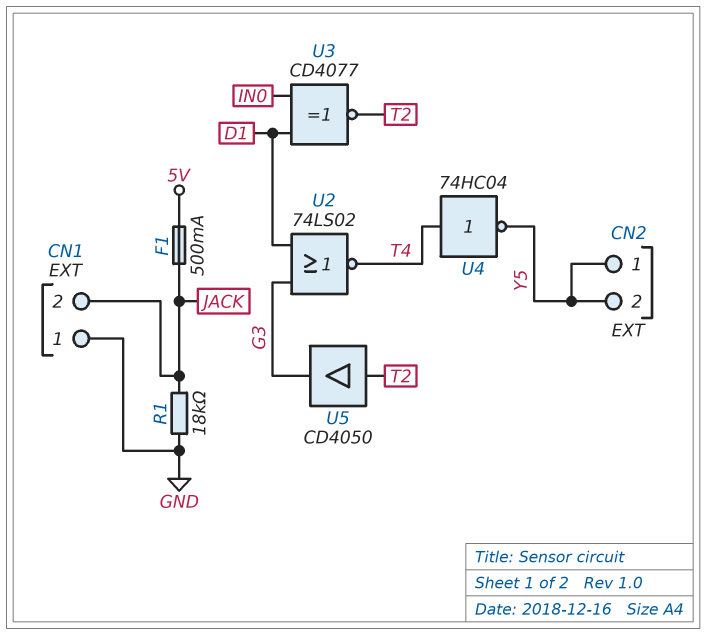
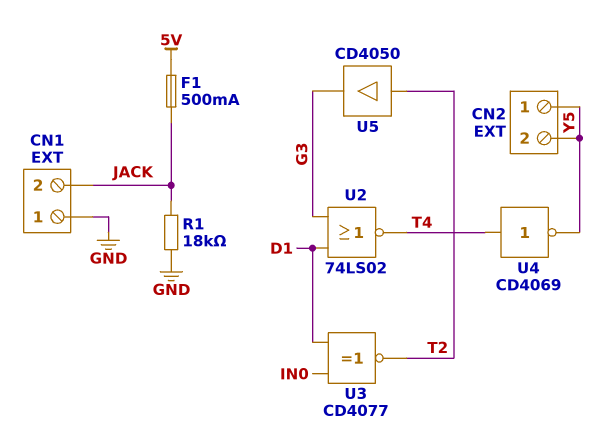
U4: NOT 74HC04 (in T4, out Y5) -> NOT CD4069 (in T4, out Y5)

